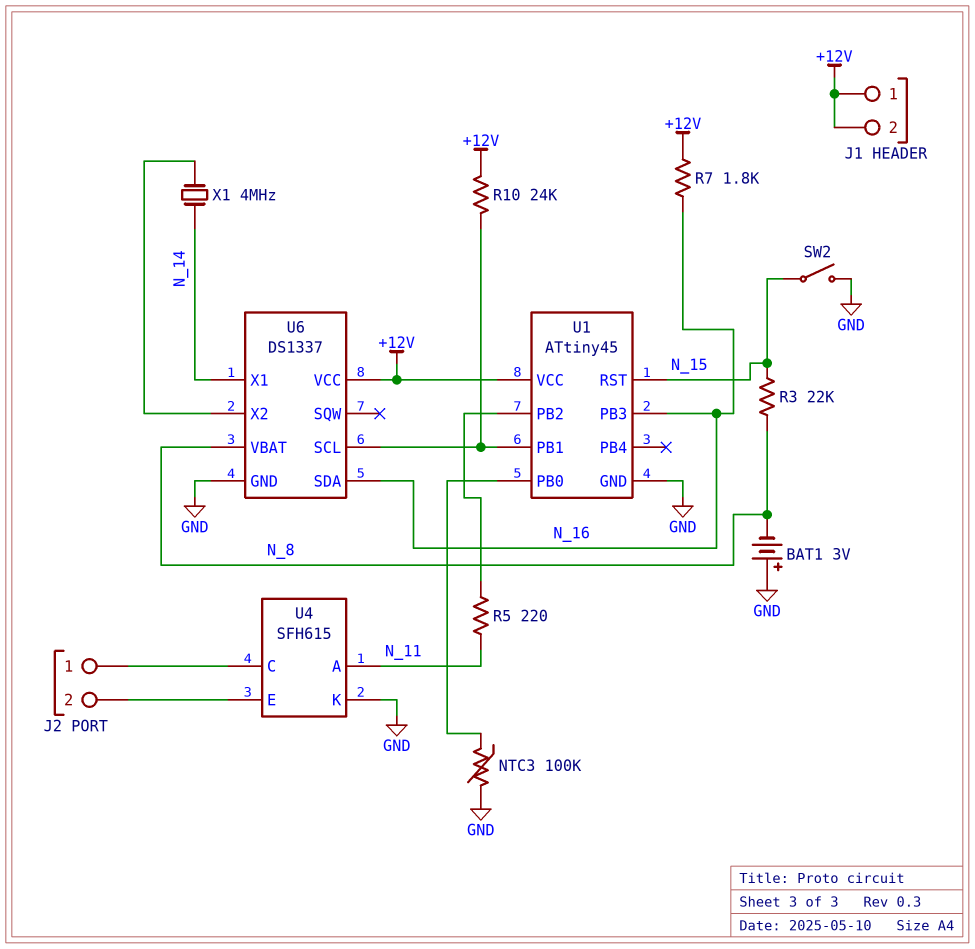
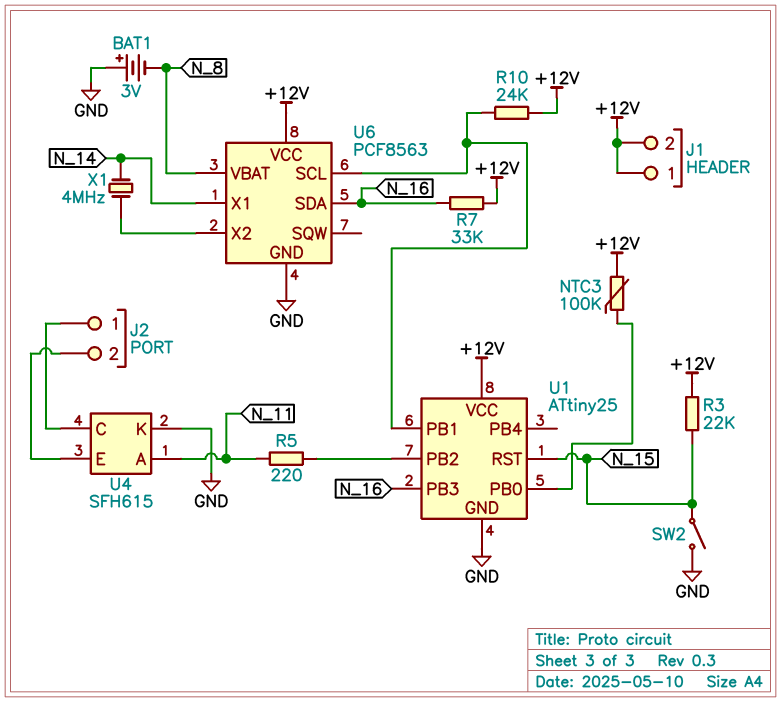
NTC3: 100k (GND, U1/PB0) -> 100k (+12V, U1/PB0)
R3: 22k (N_8, N_15) -> 22k (+12V, N_15)
R7: 1.8k (+12V, N_16) -> 33k (+12V, N_16)
U1: ATtiny45 -> ATtiny25
U6: DS1337 -> PCF8563

